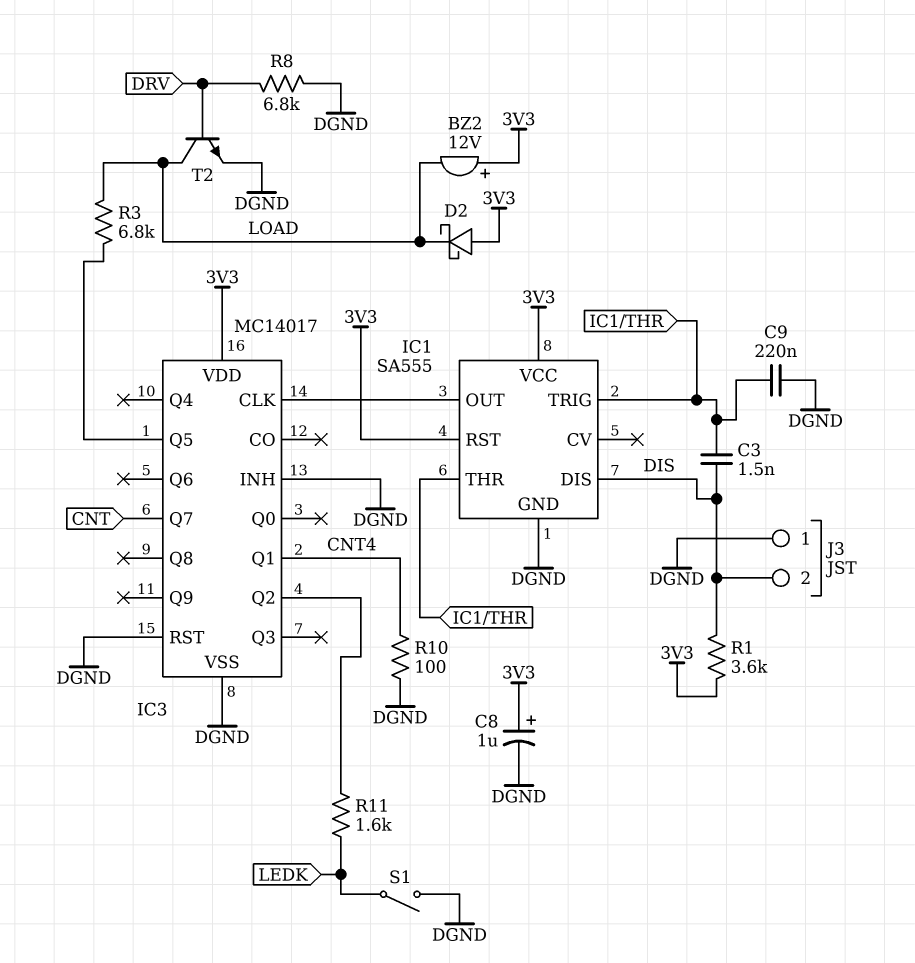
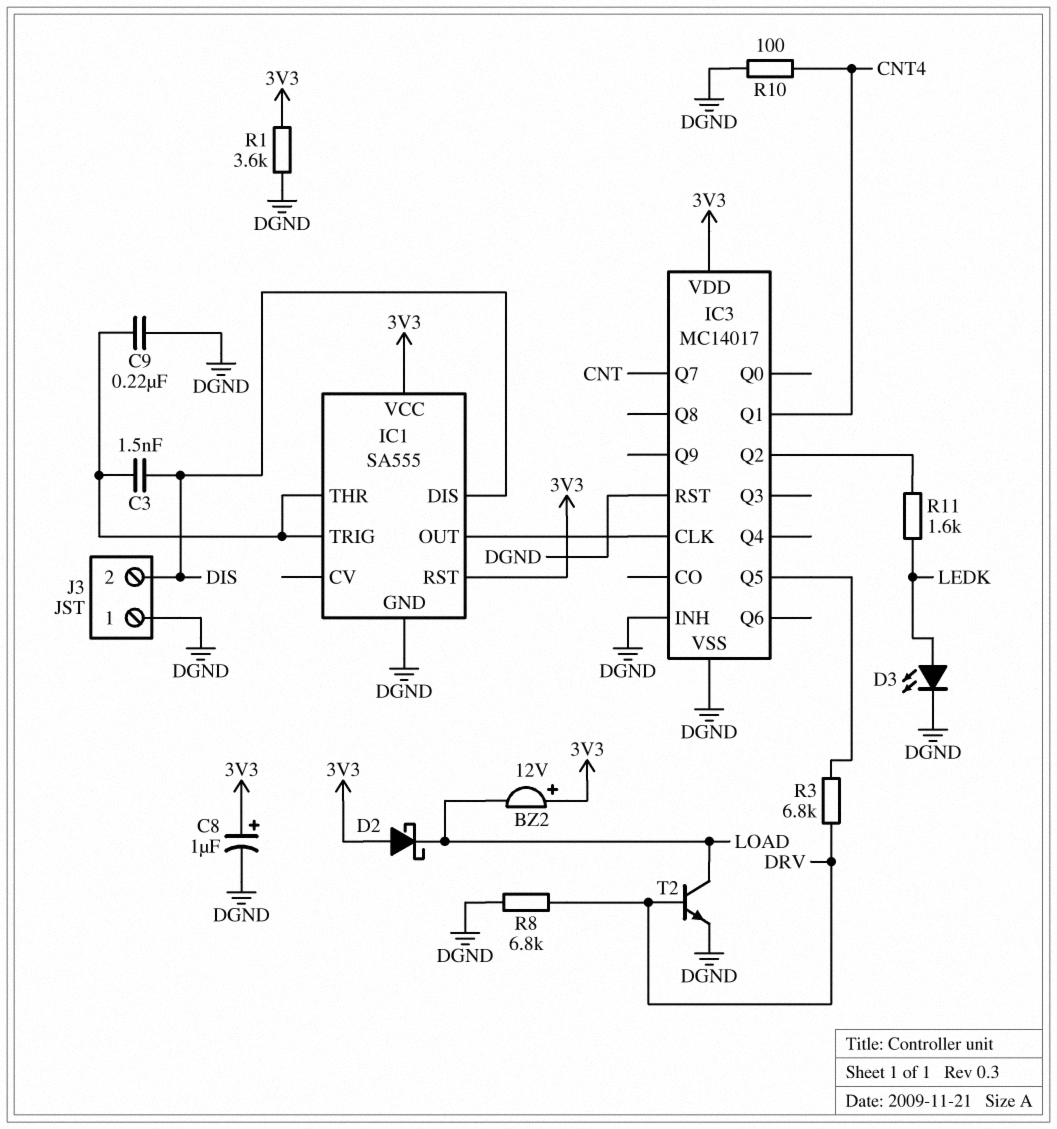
D3: none -> LED (A LEDK, K DGND)
R1: 3.6k (3V3, DIS) -> 3.6k (3V3, DGND)
R3: 6.8k (IC3/Q5, LOAD) -> 6.8k (DRV, IC3/Q5)
S1: switch (DGND, LEDK) -> none

